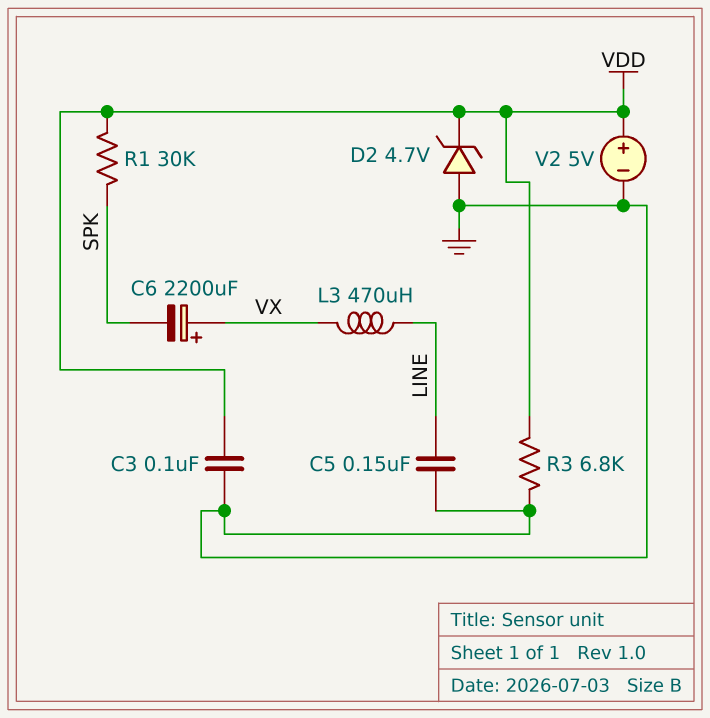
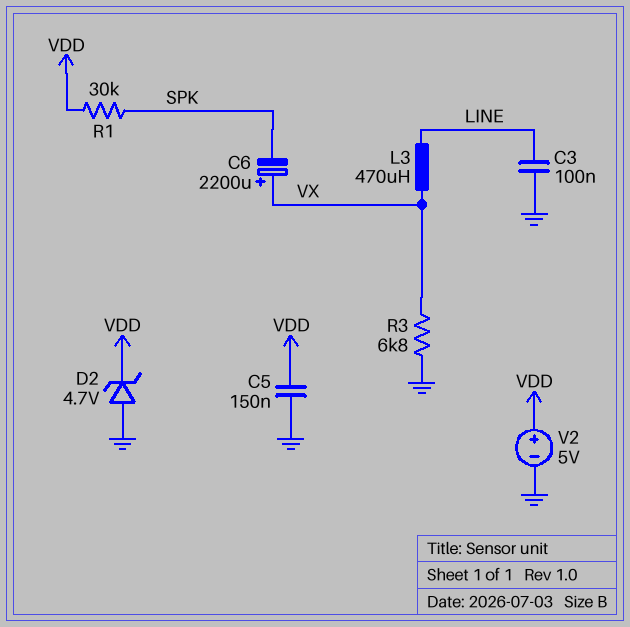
C3: 100nF (GND, VDD) -> 100nF (GND, LINE)
C5: 150nF (GND, LINE) -> 150nF (GND, VDD)
R3: 6.8k (GND, VDD) -> 6.8k (GND, VX)

